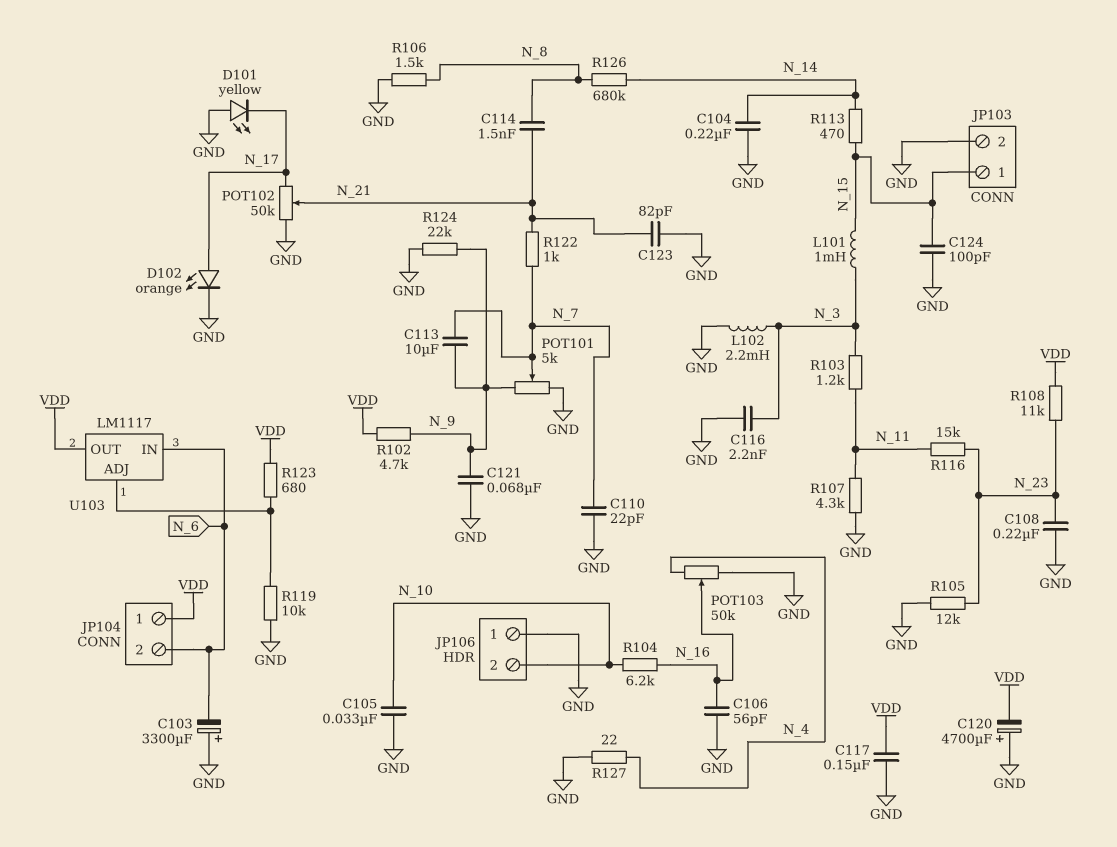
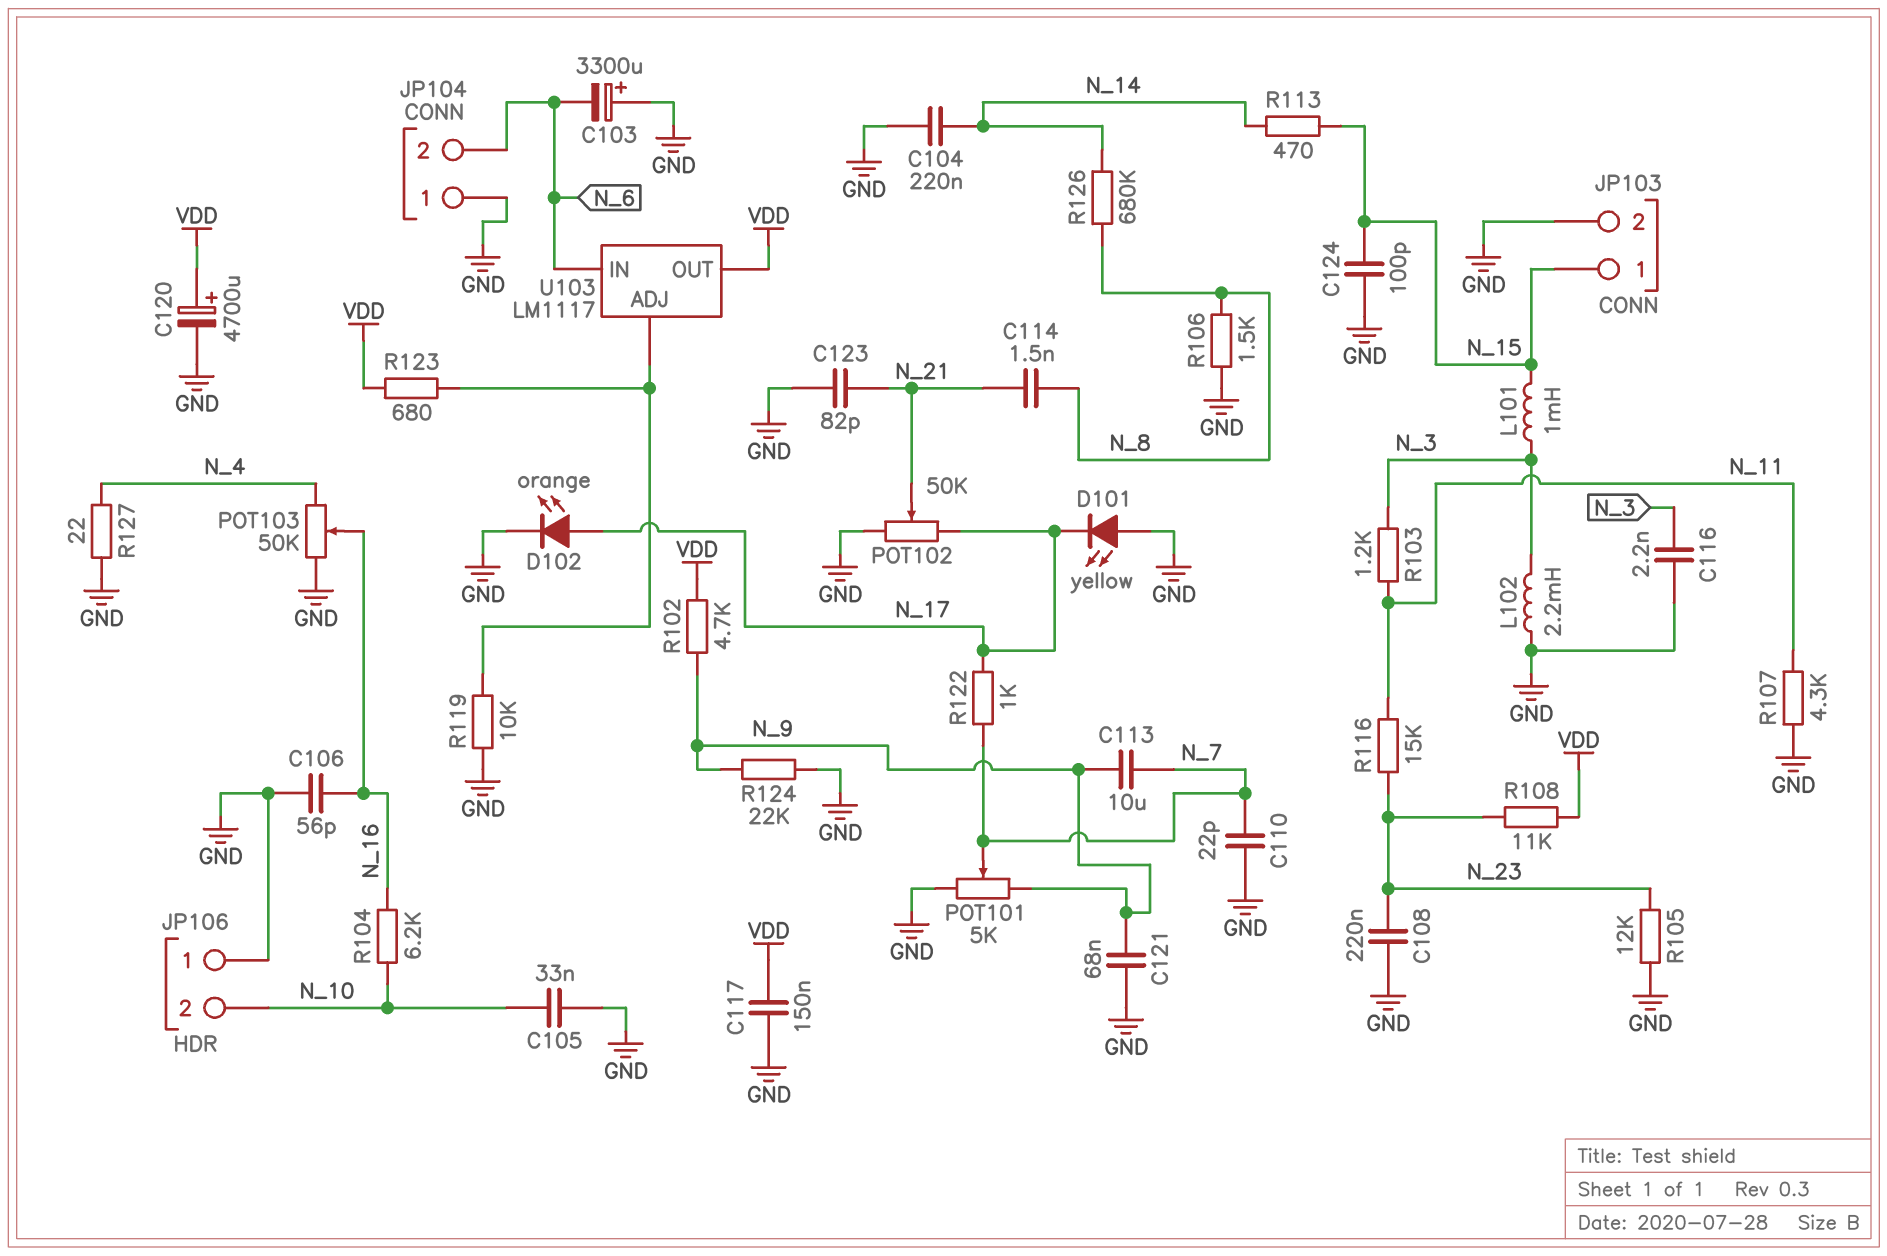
C120: 4700uF (plus GND, minus VDD) -> 4700uF (plus VDD, minus GND)
JP104 pin 1: VDD -> GND
R122: 1k (N_7, N_21) -> 1k (N_7, N_17)

